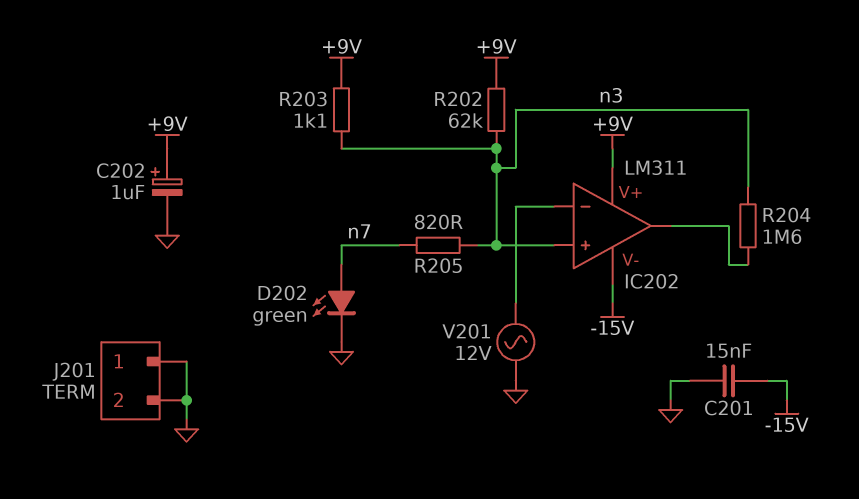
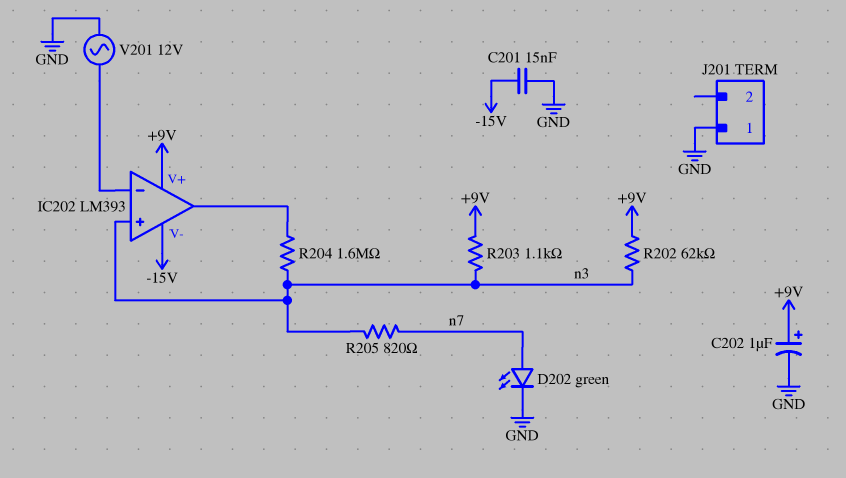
IC202: LM311 -> LM393
J201 pin 2: GND -> none

